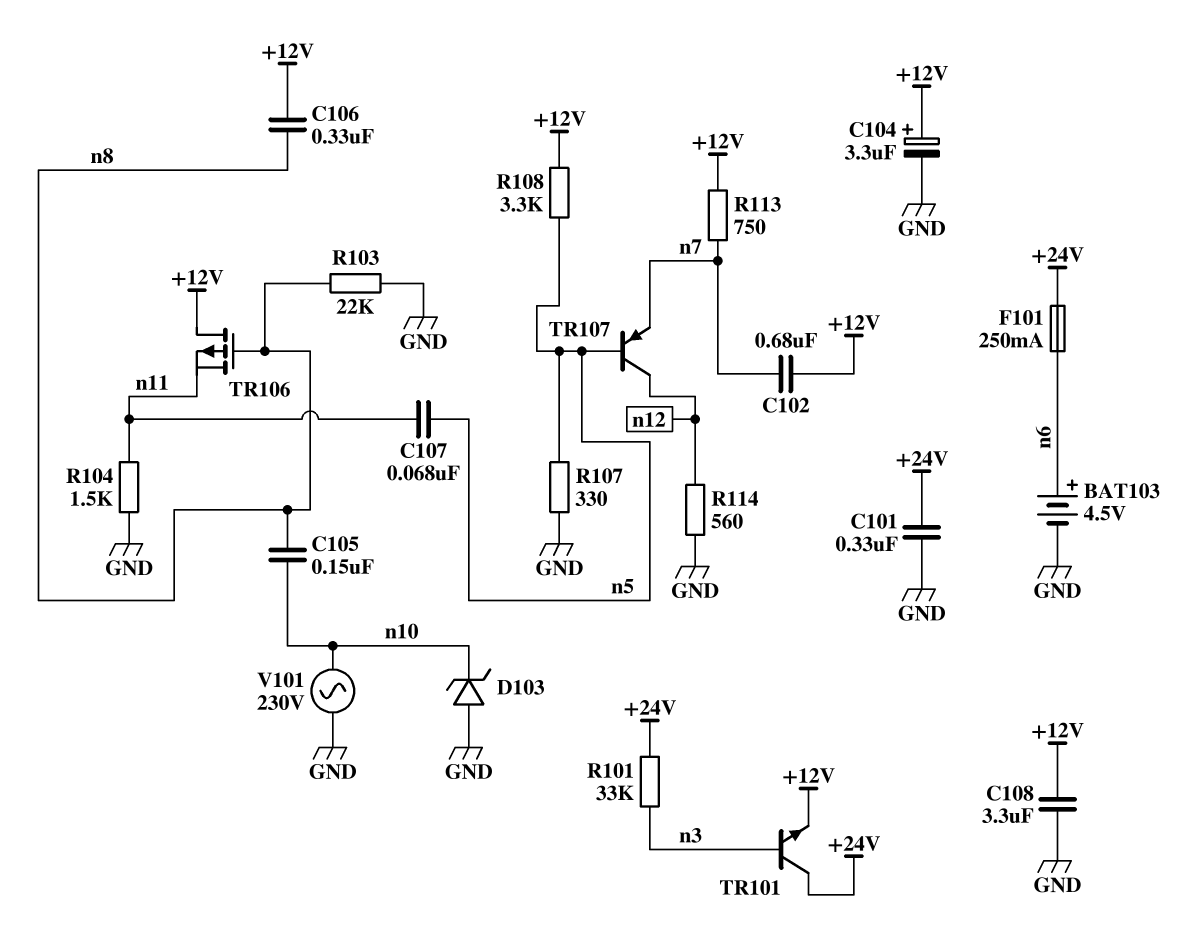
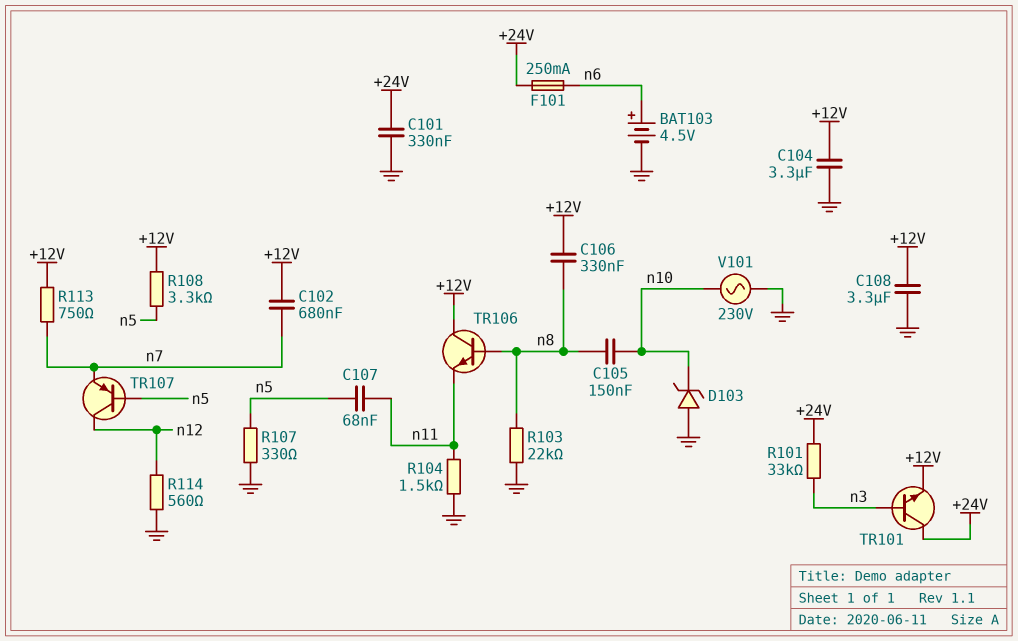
C104: 3.3uF (plus +12V, minus GND) -> 3.3uF (+12V, GND)
TR106: PMOS (G n8, D +12V, S n11) -> NPN (B n8, C +12V, E n11)

